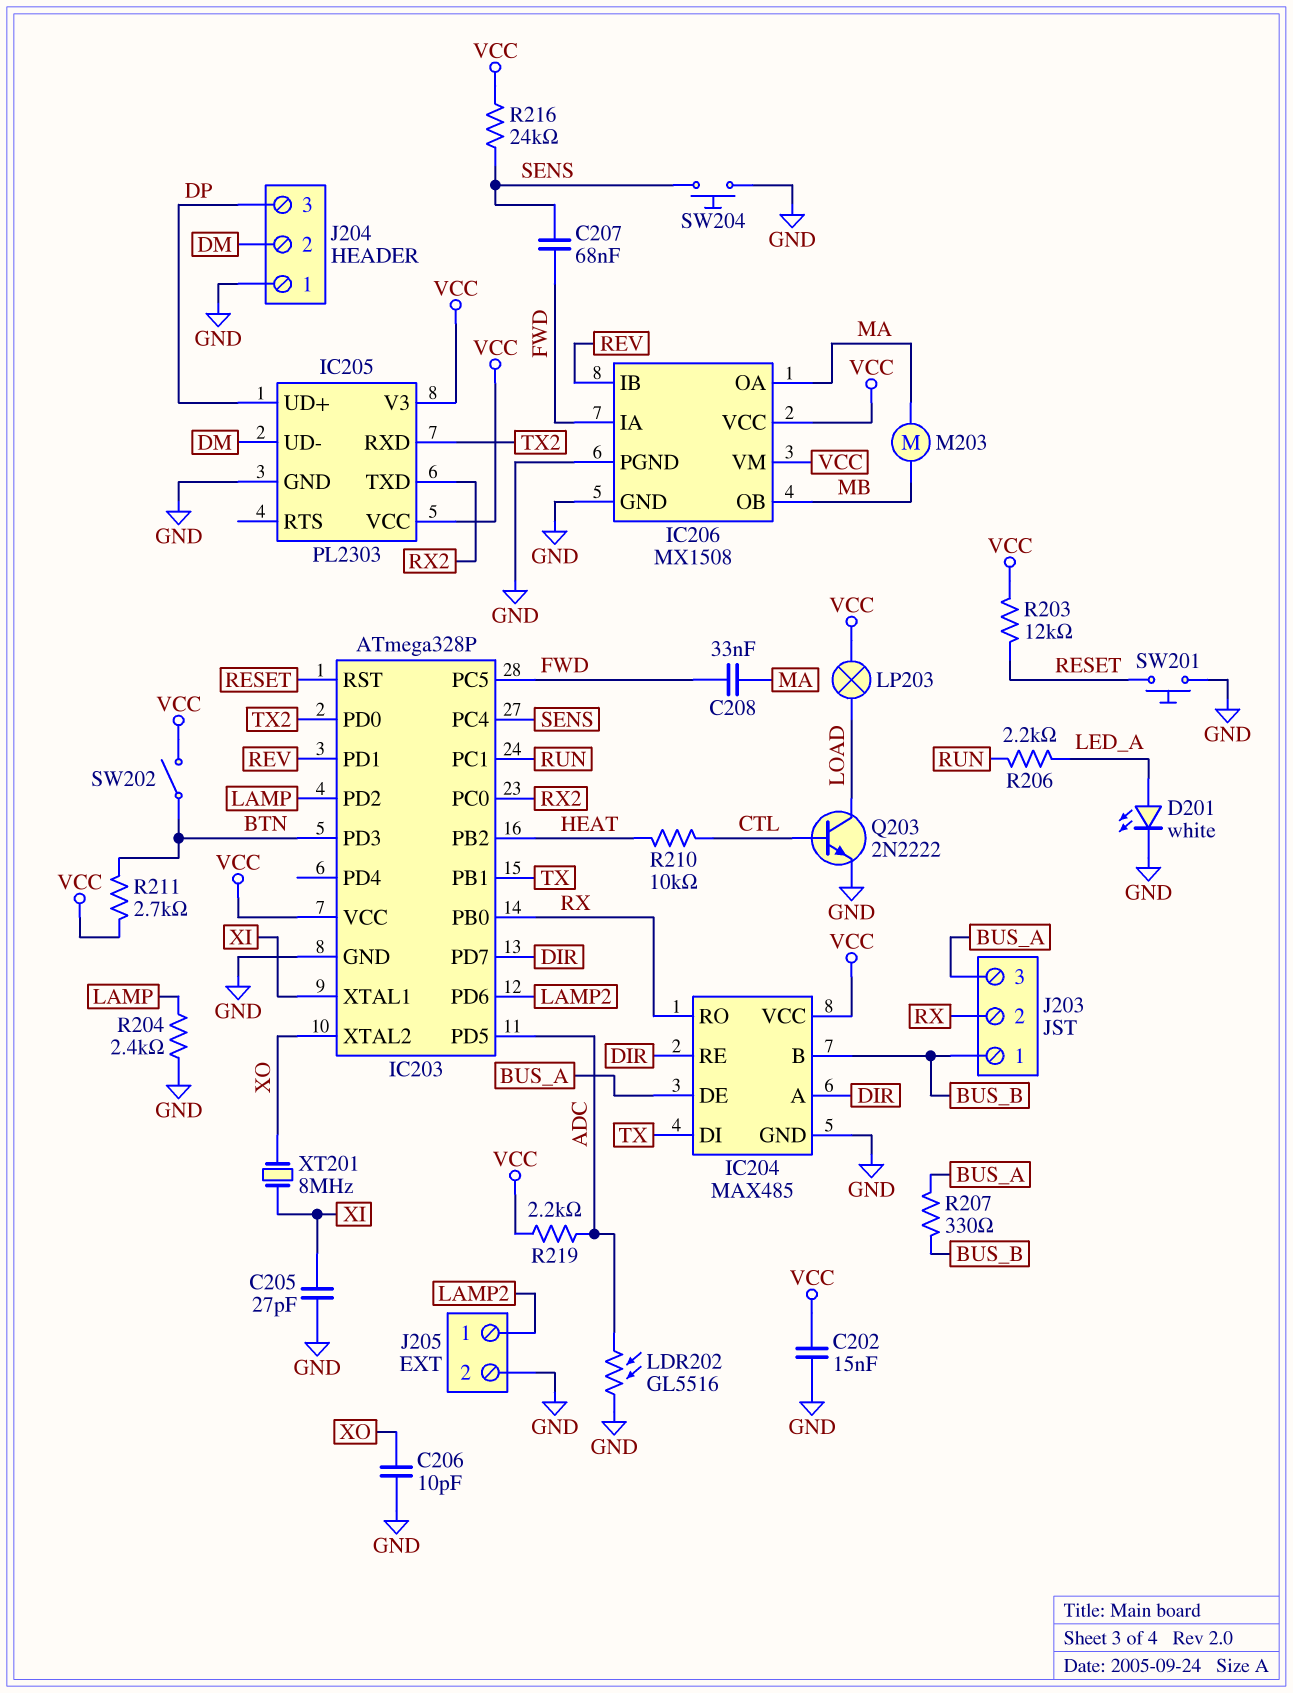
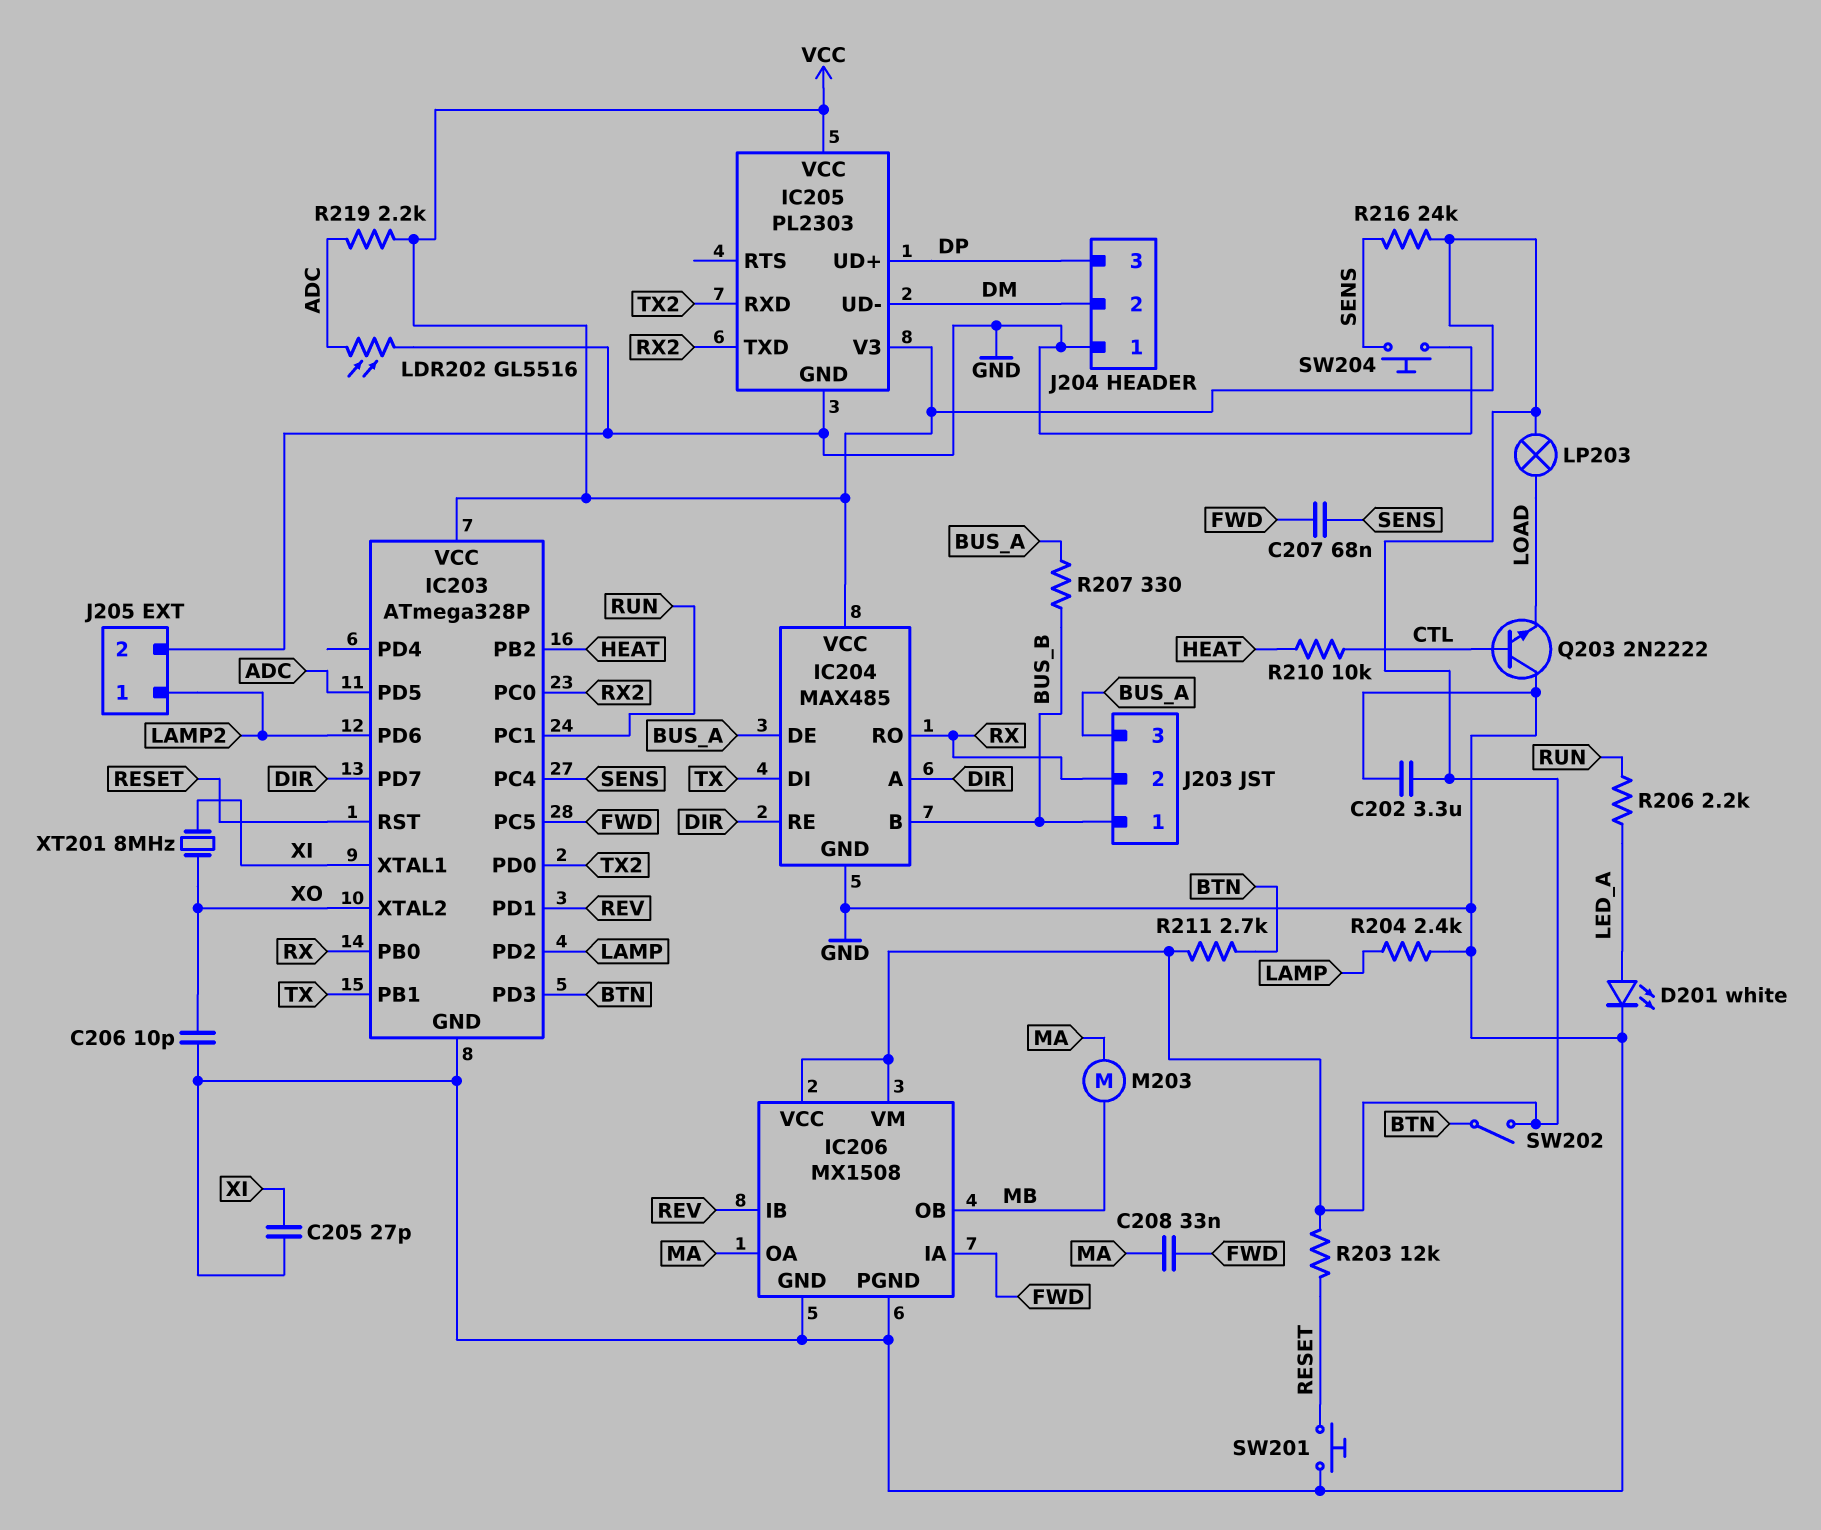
C202: 15nF (GND, VCC) -> 3.3uF (GND, VCC)
Q203: NPN 2N2222 (B CTL, C LOAD, E GND) -> NPN 2N2222 (B CTL, C GND, E LOAD)

